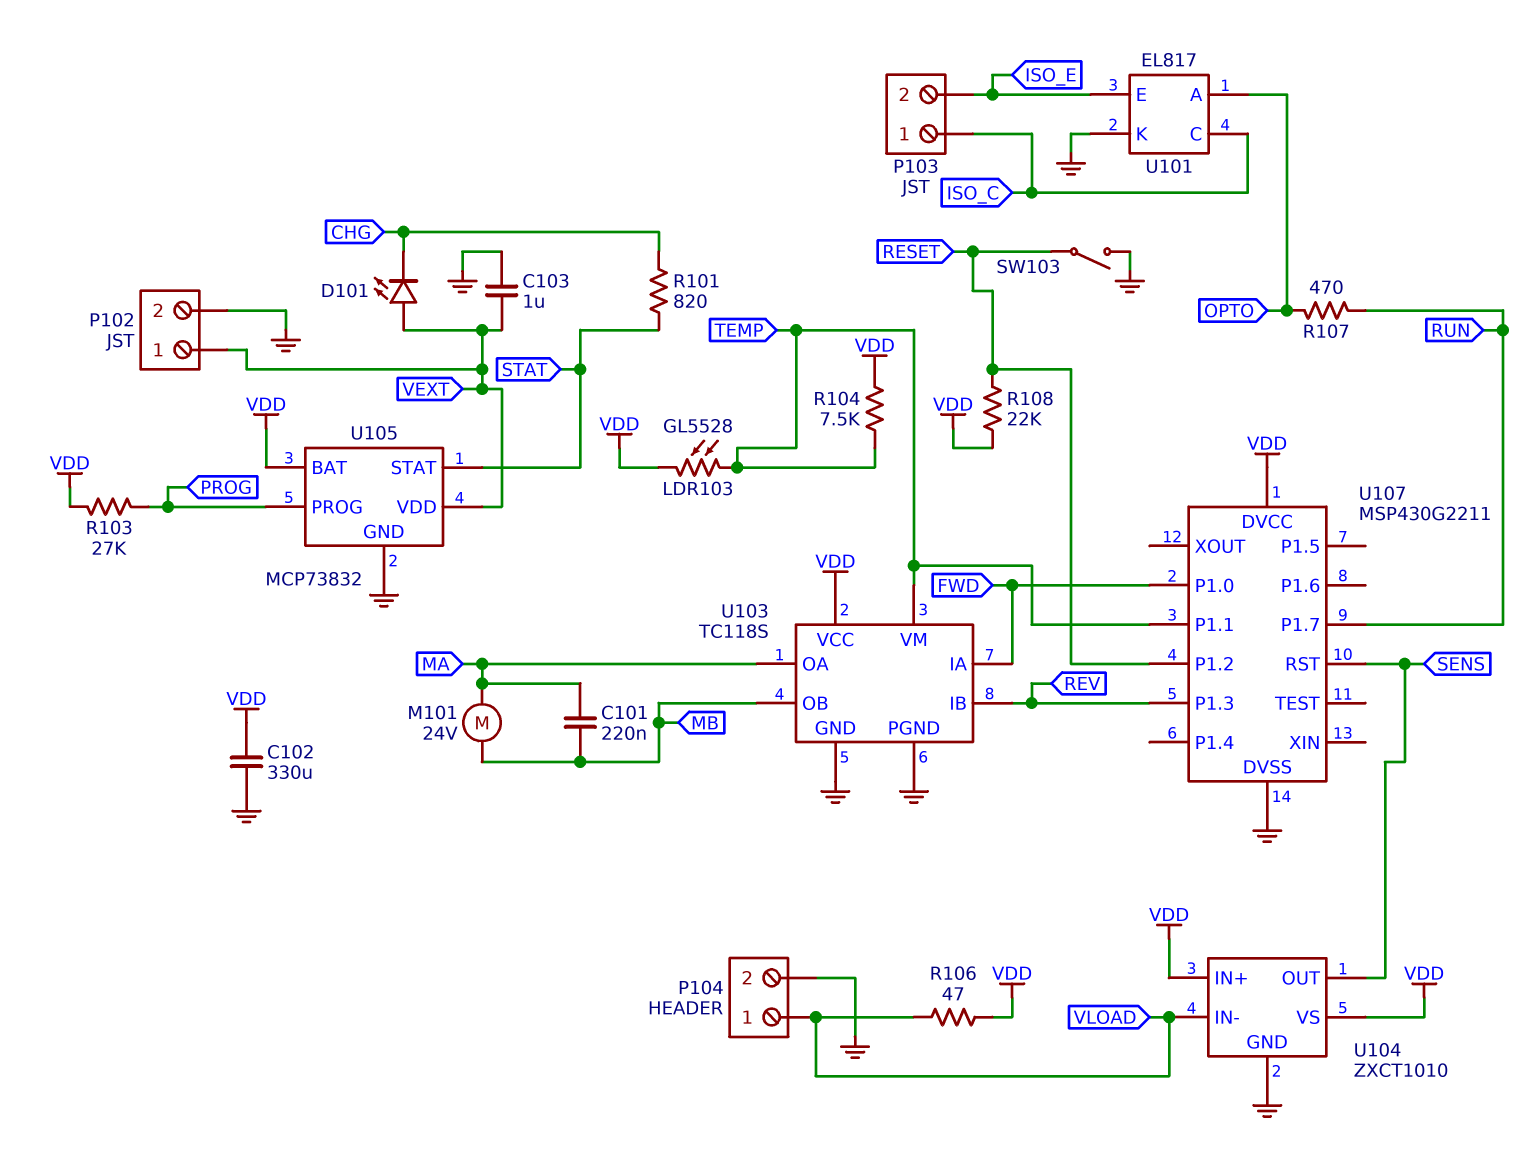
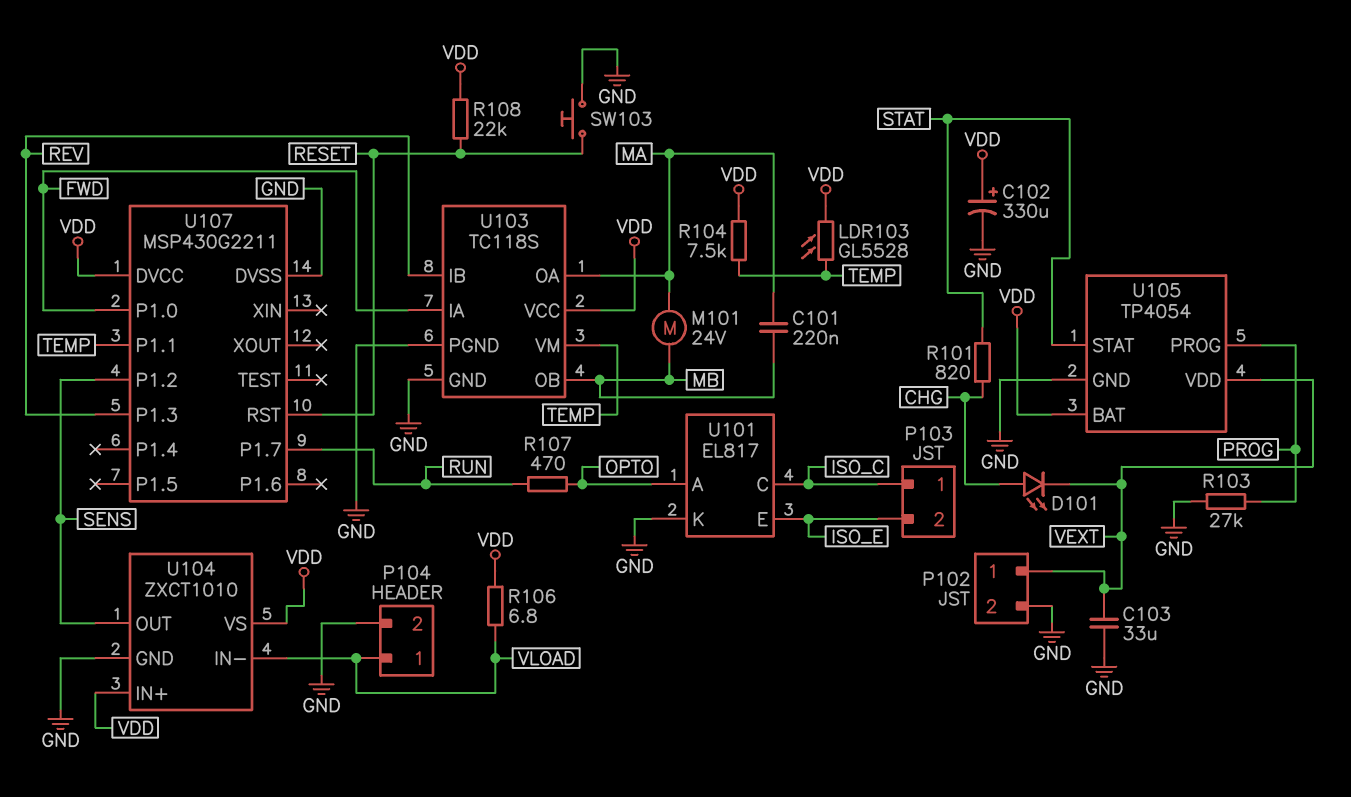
C102: 330uF (GND, VDD) -> 330uF (plus VDD, minus GND)
C103: 1uF (GND, VEXT) -> 33uF (GND, VEXT)
D101: LED (A VEXT, K CHG) -> LED (A CHG, K VEXT)
R103: 27k (PROG, VDD) -> 27k (GND, PROG)
R106: 47 (VDD, VLOAD) -> 6.8 (VDD, VLOAD)
SW103: switch (GND, RESET) -> button (GND, RESET)
U105: MCP73832 -> TP4054
U107 pin P1.2: RESET -> SENS
U107 pin RST: SENS -> RESET

